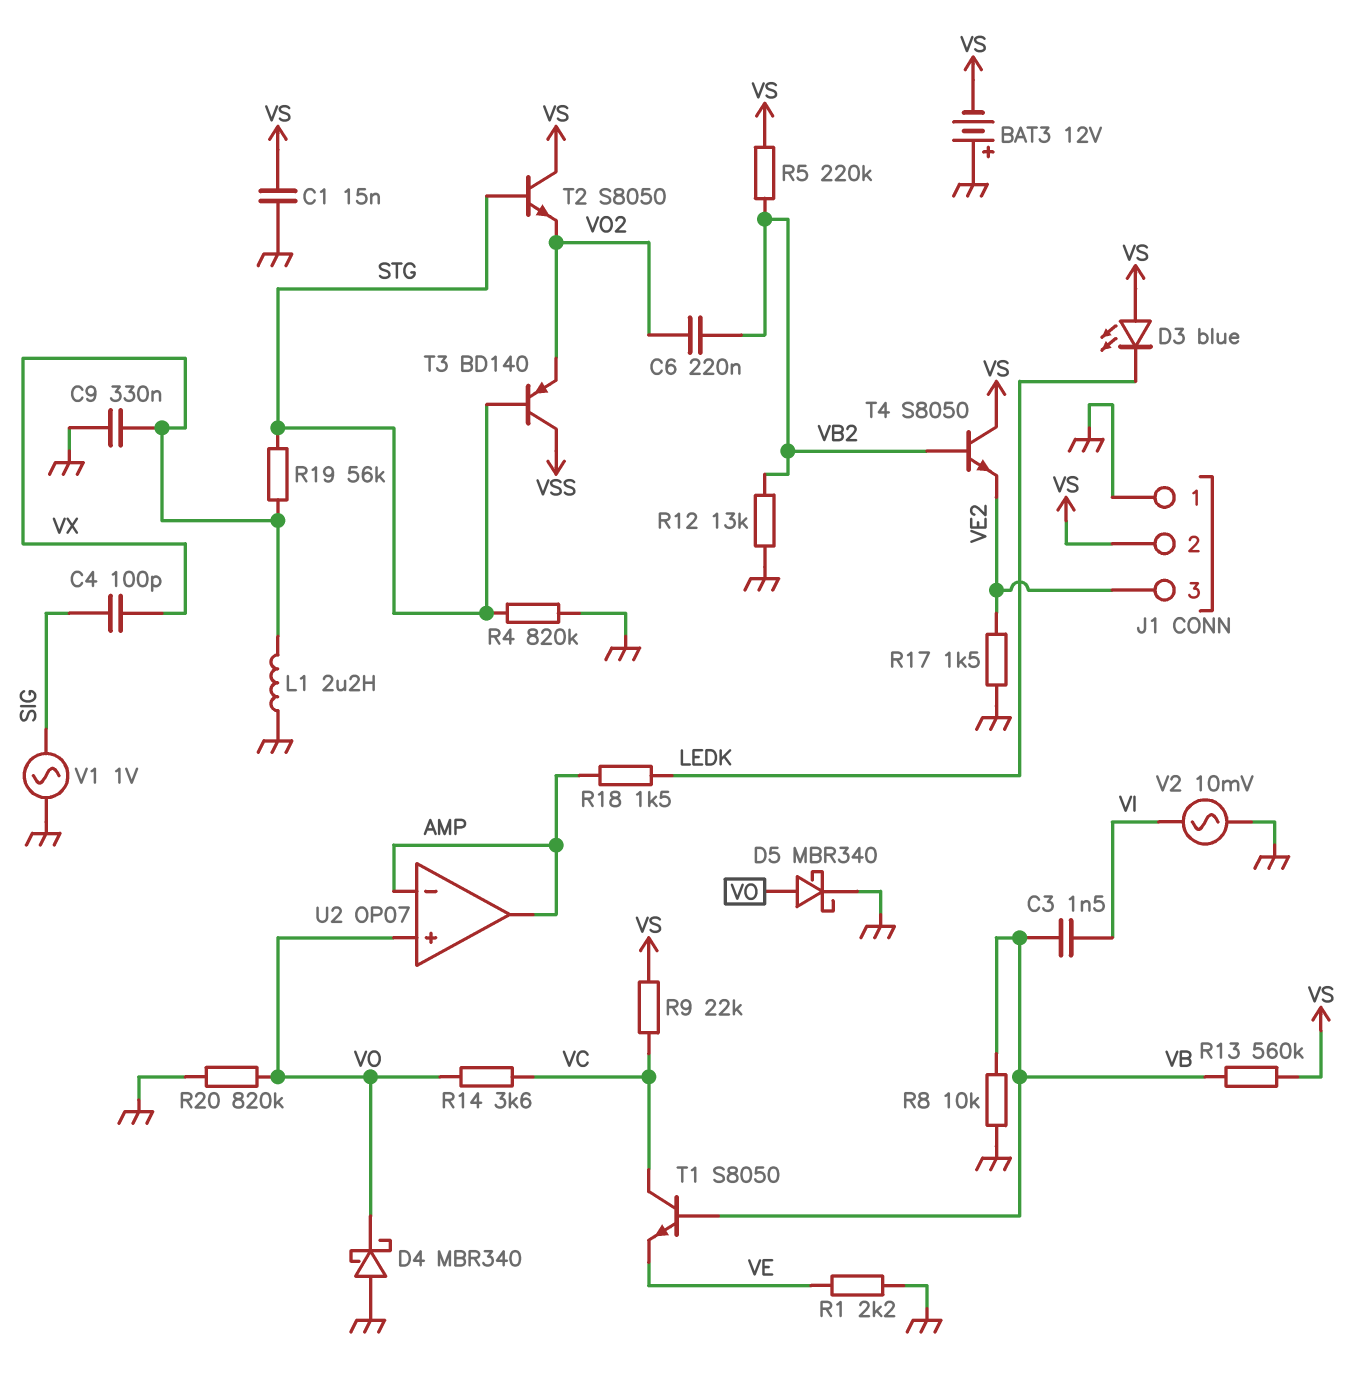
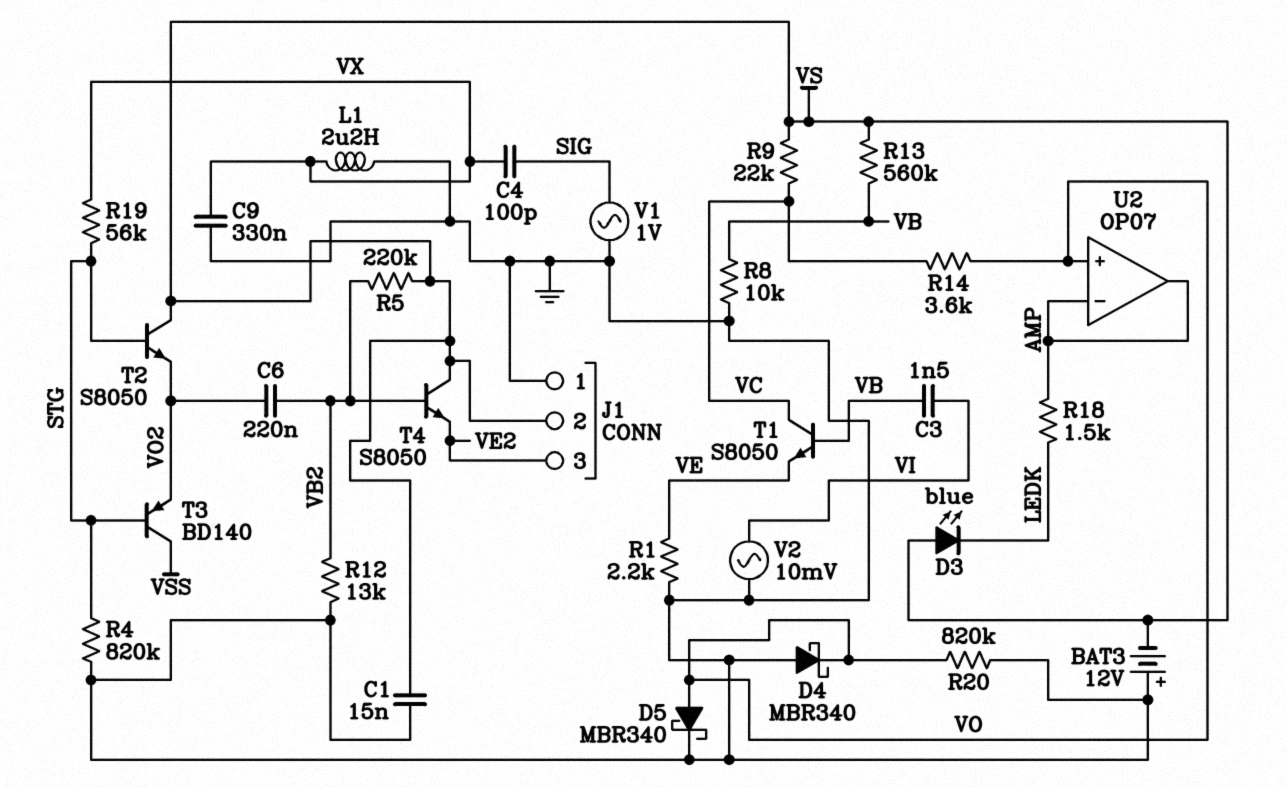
R17: 1.5k (GND, VE2) -> none

